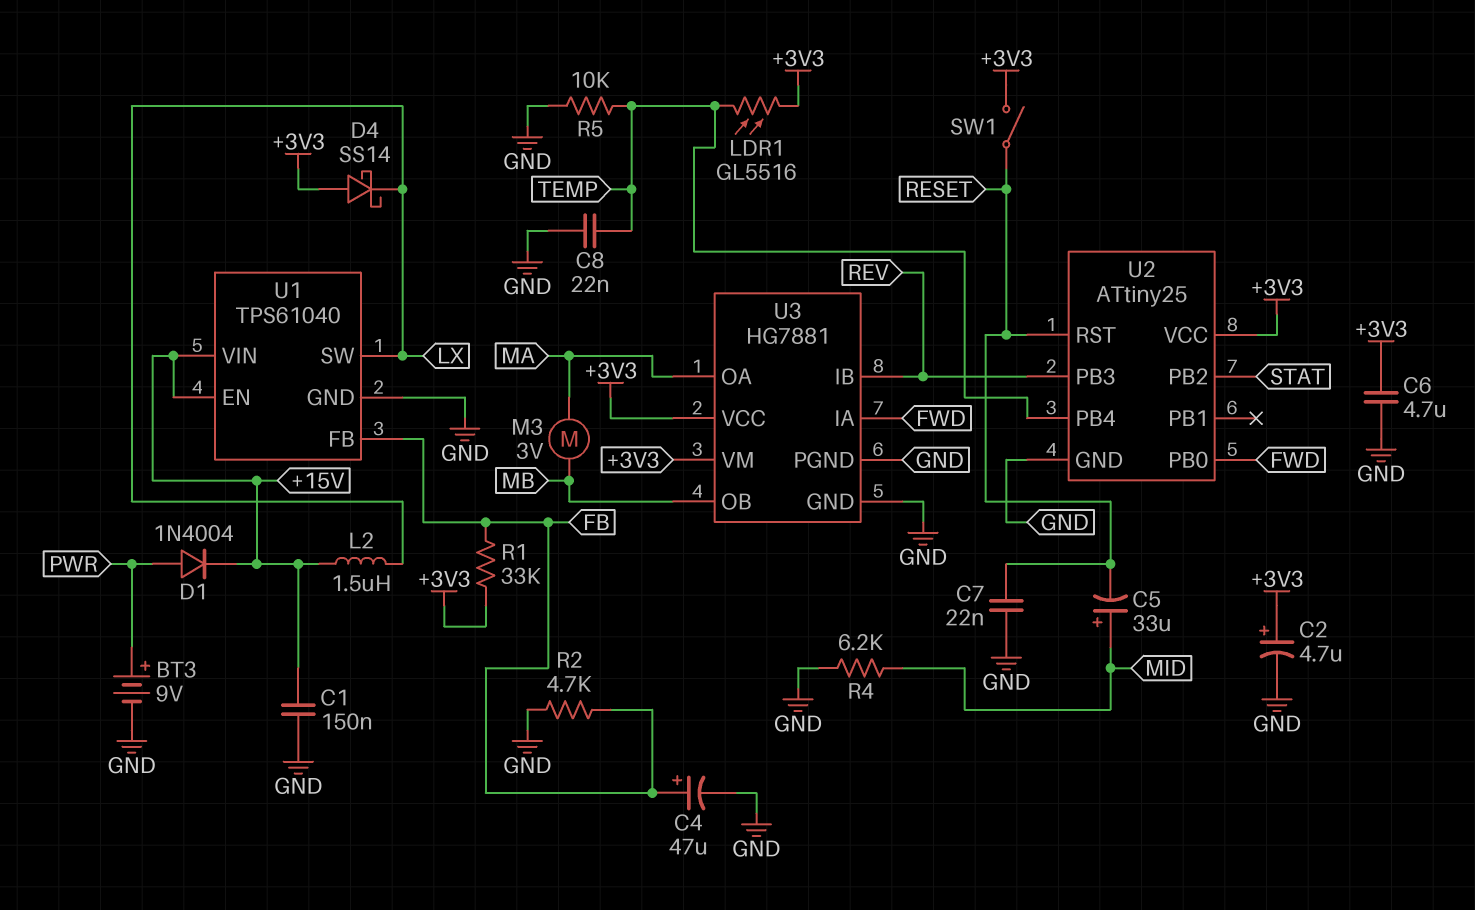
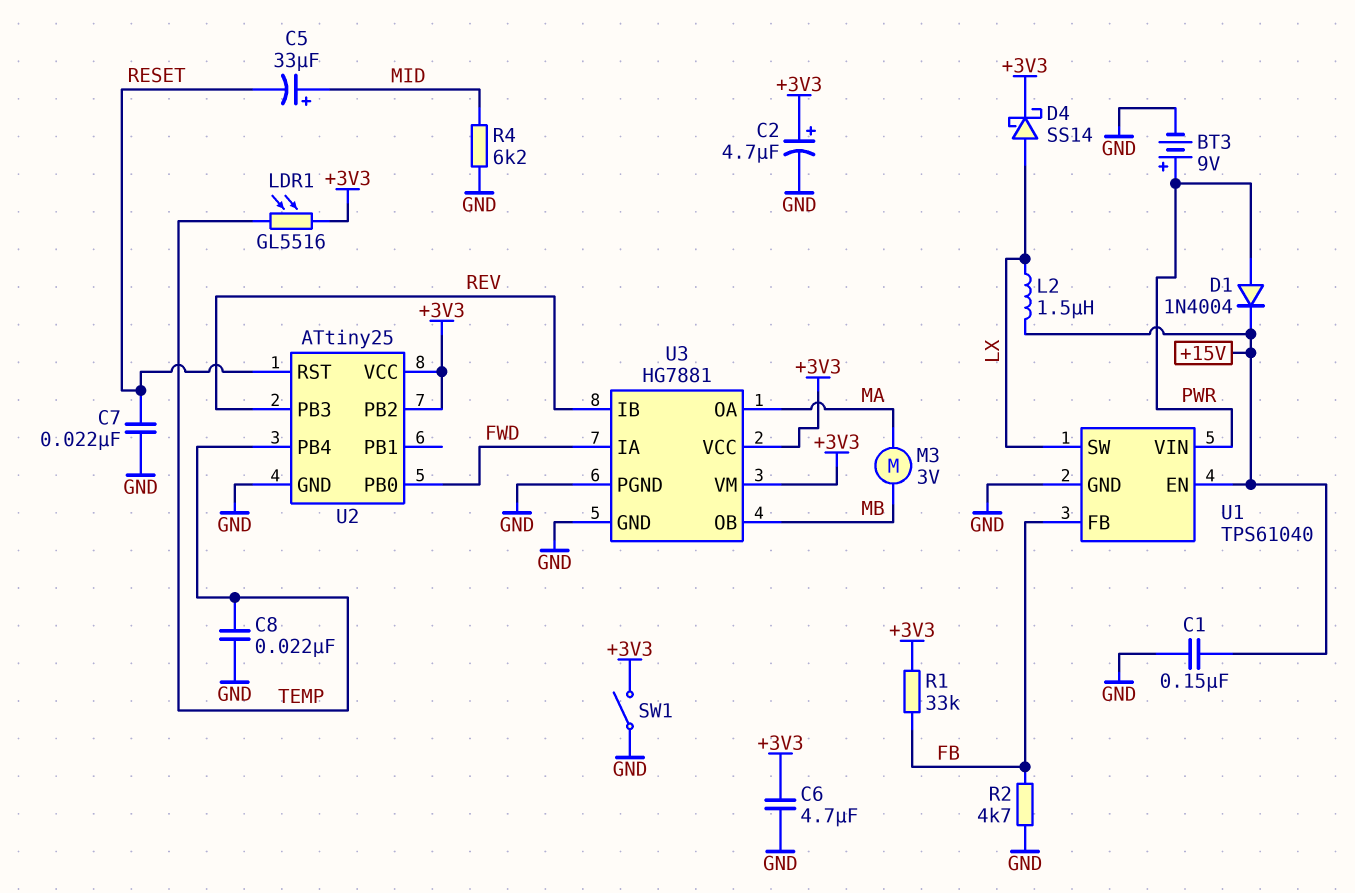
C4: 47uF (plus FB, minus GND) -> none
D4: schottky SS14 (A +3V3, K LX) -> schottky SS14 (A LX, K +3V3)
R5: 10k (GND, TEMP) -> none
SW1: switch (+3V3, RESET) -> switch (+3V3, GND)
U1 pin VIN: +15V -> PWR
U2 pin PB2: STAT -> +3V3

